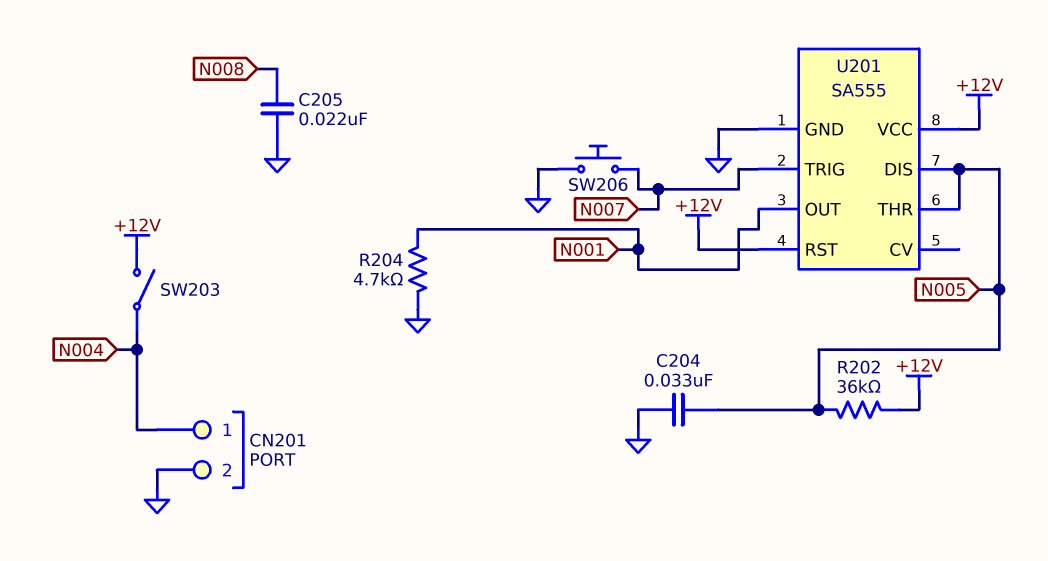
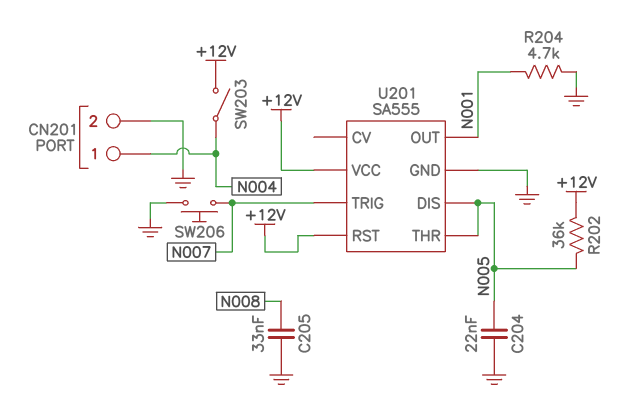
C204: 33nF (GND, N005) -> 22nF (GND, N005)
C205: 22nF (GND, N008) -> 33nF (GND, N008)

